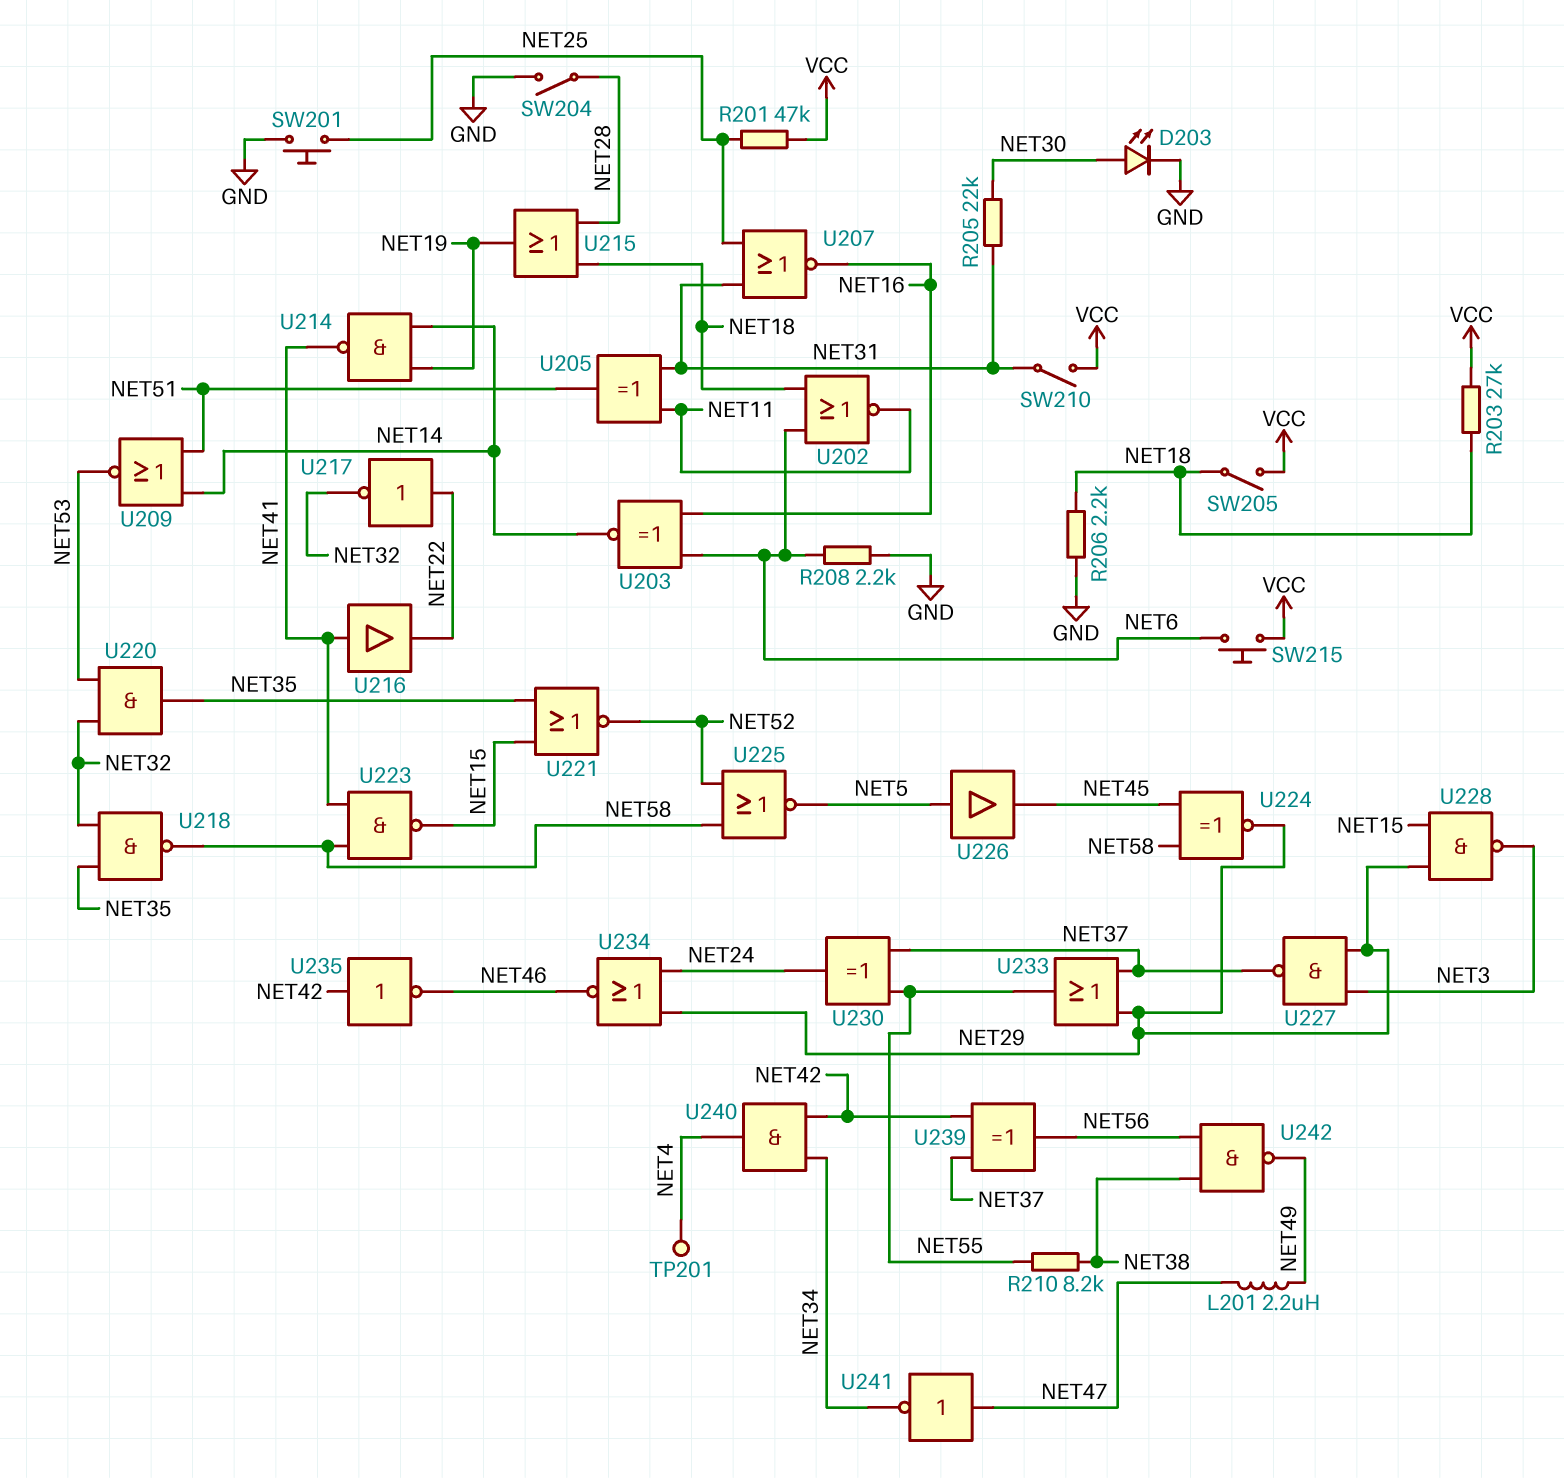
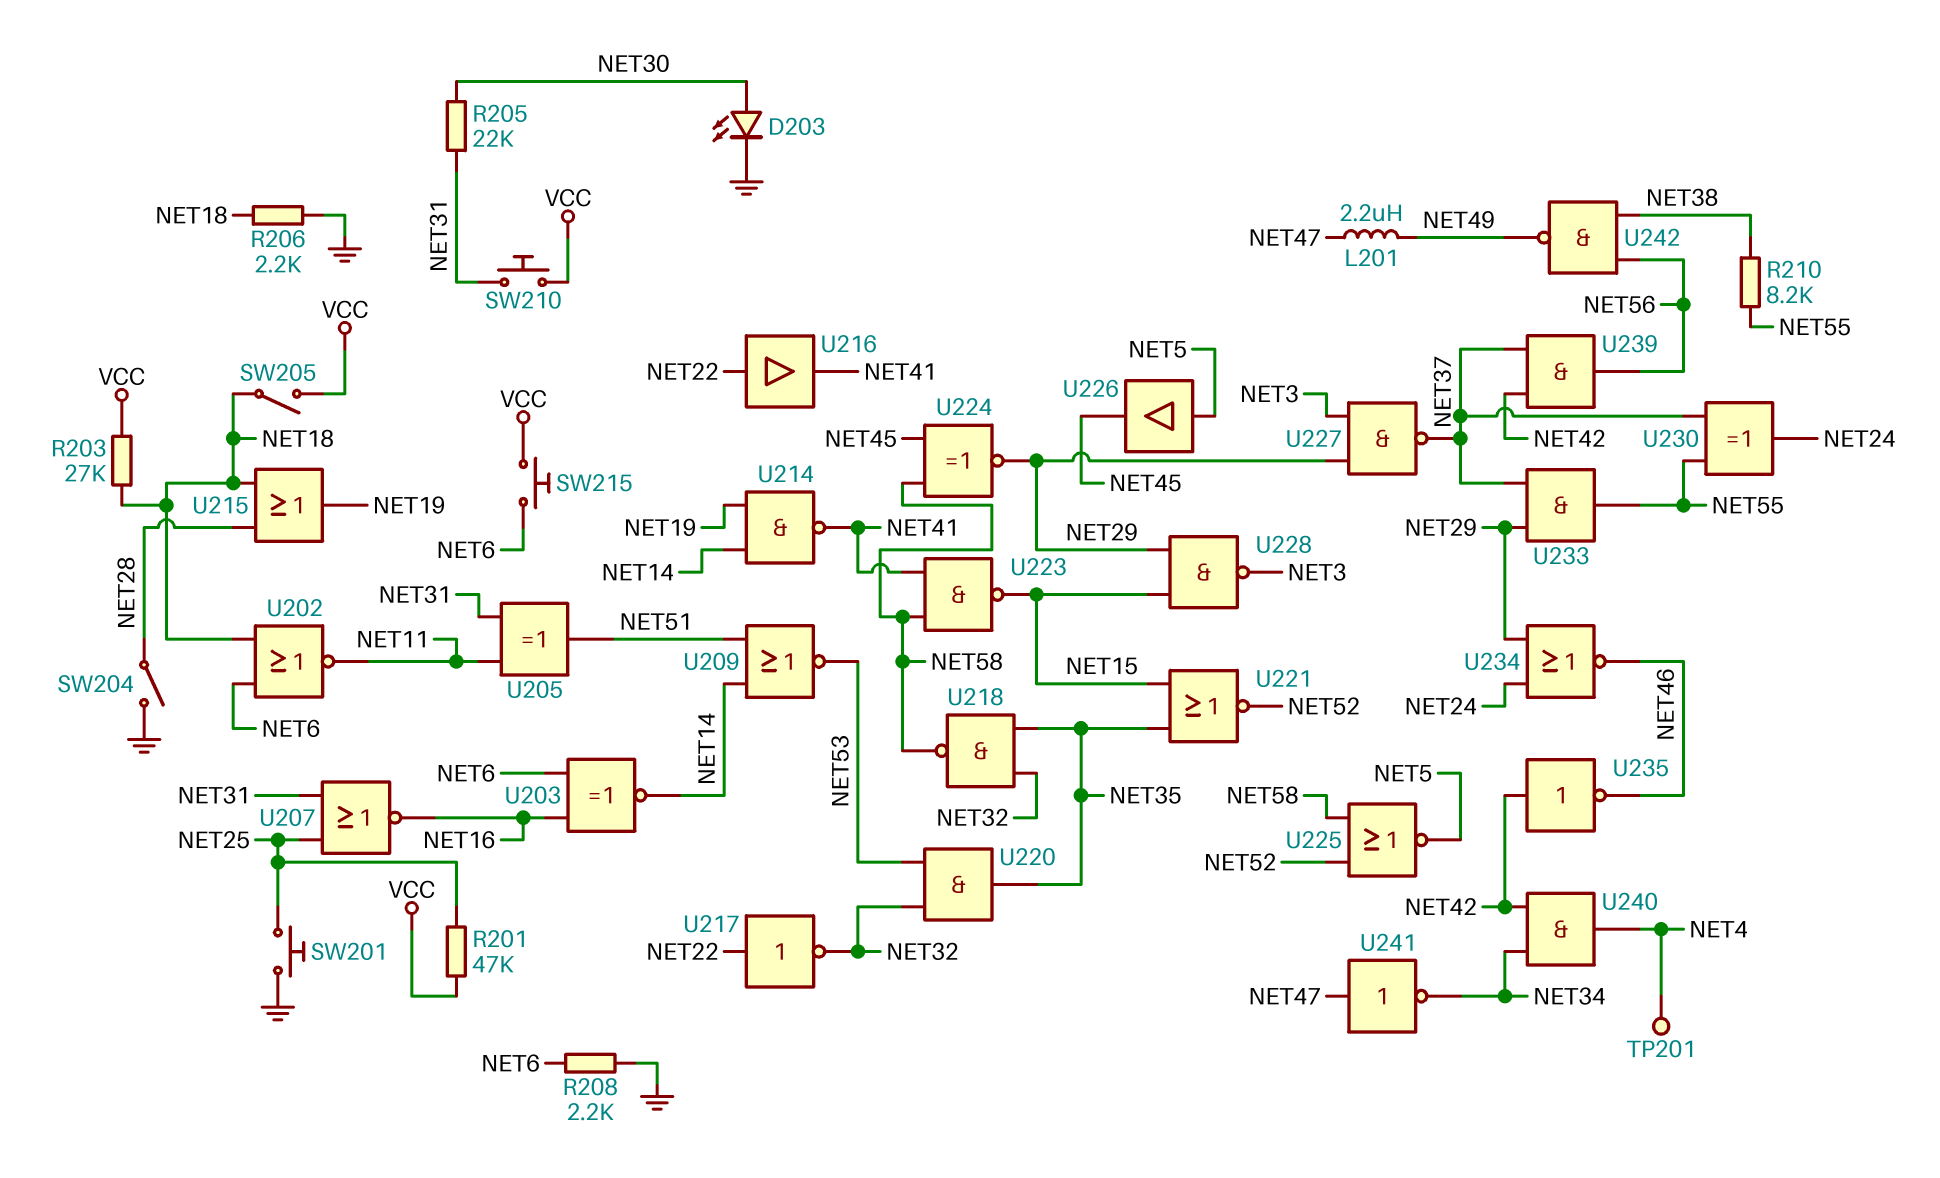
SW210: switch (NET31, VCC) -> button (NET31, VCC)
U216: buffer (in NET41, out NET22) -> buffer (in NET22, out NET41)
U233: OR (in NET29, in NET37, out NET55) -> AND (in NET29, in NET37, out NET55)
U239: XOR (in NET37, in NET42, out NET56) -> AND (in NET37, in NET42, out NET56)

